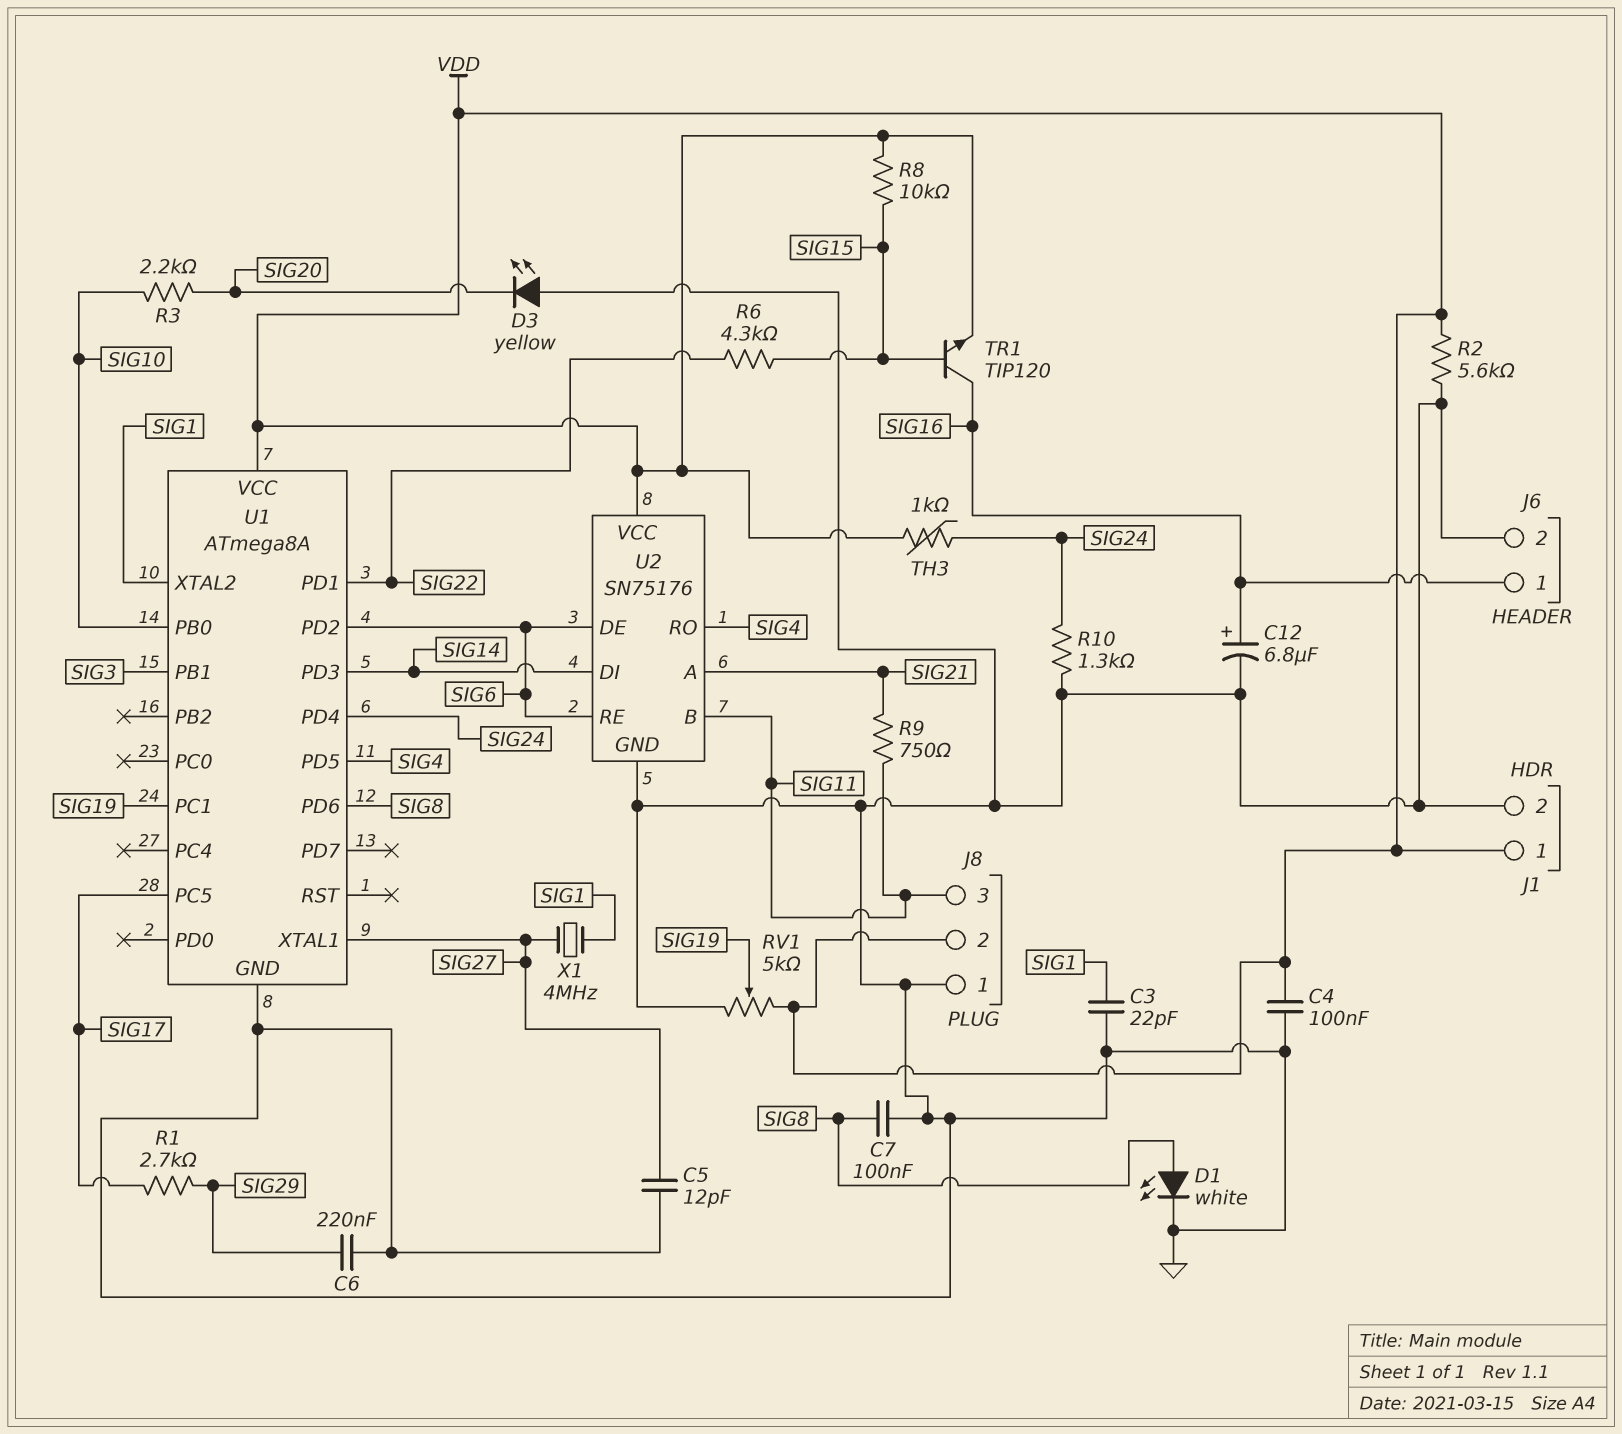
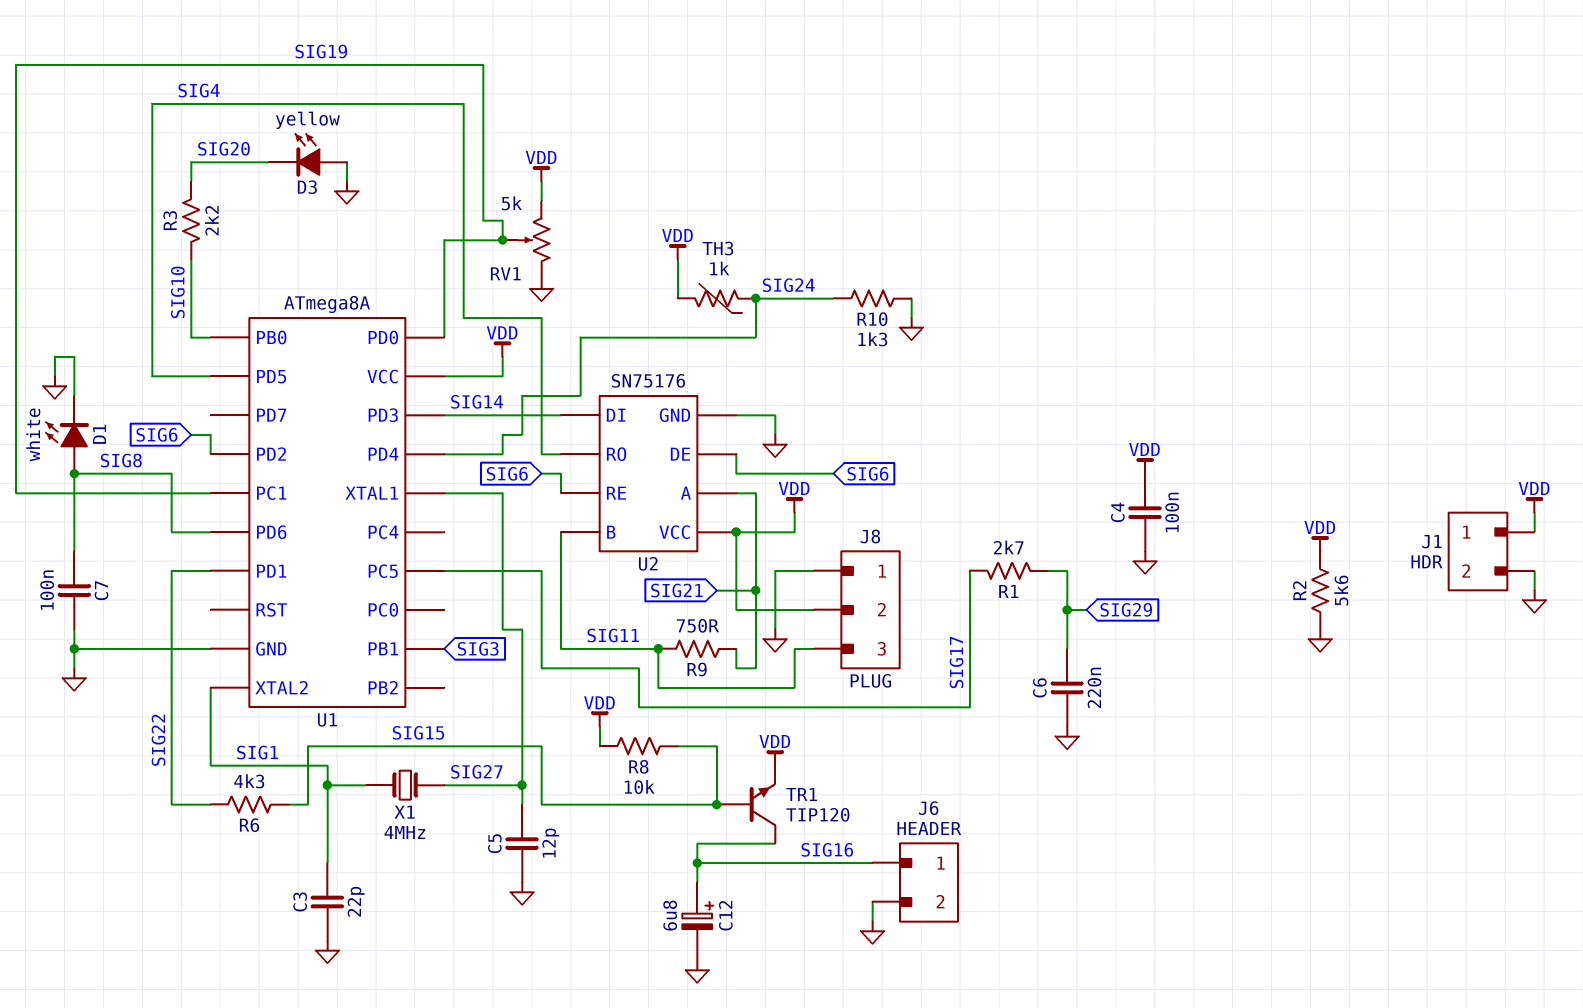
U1 pin PD0: none -> SIG19

